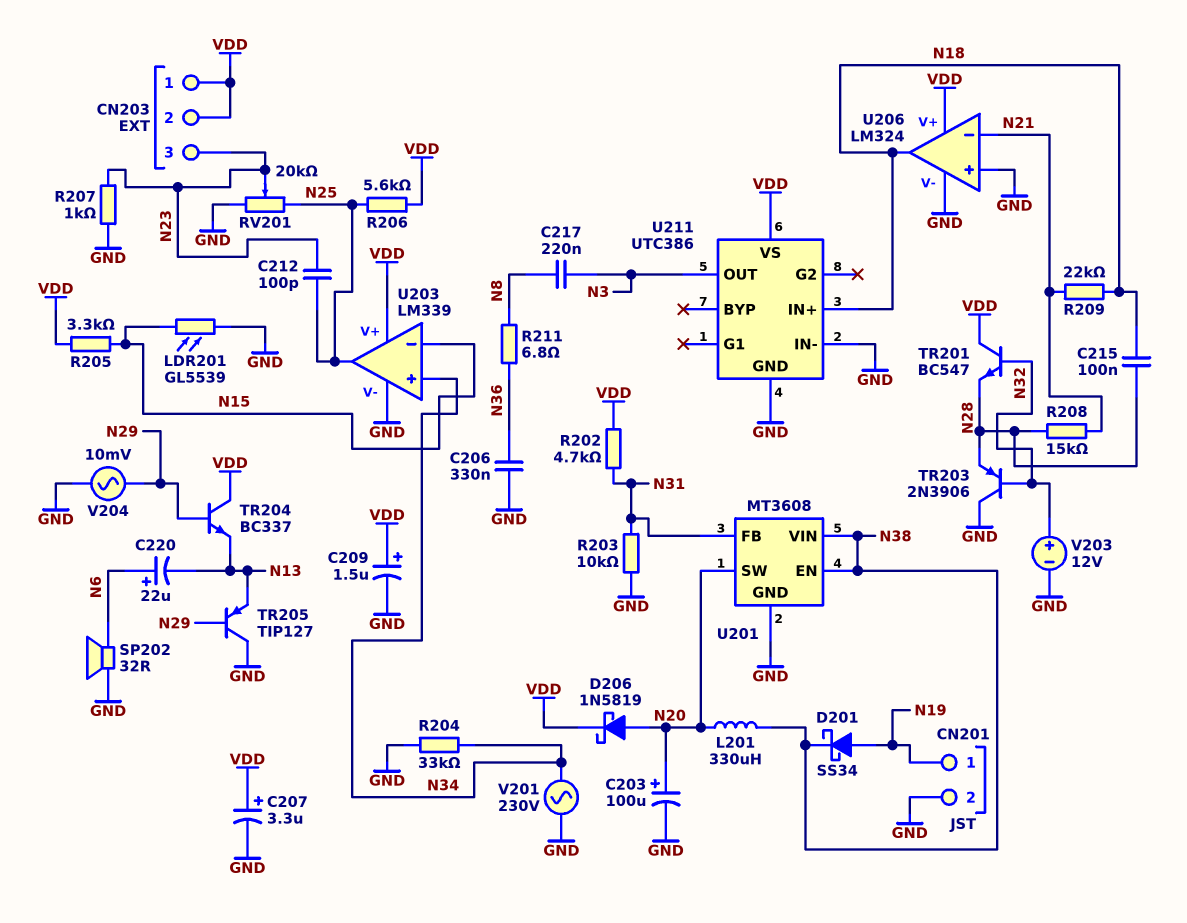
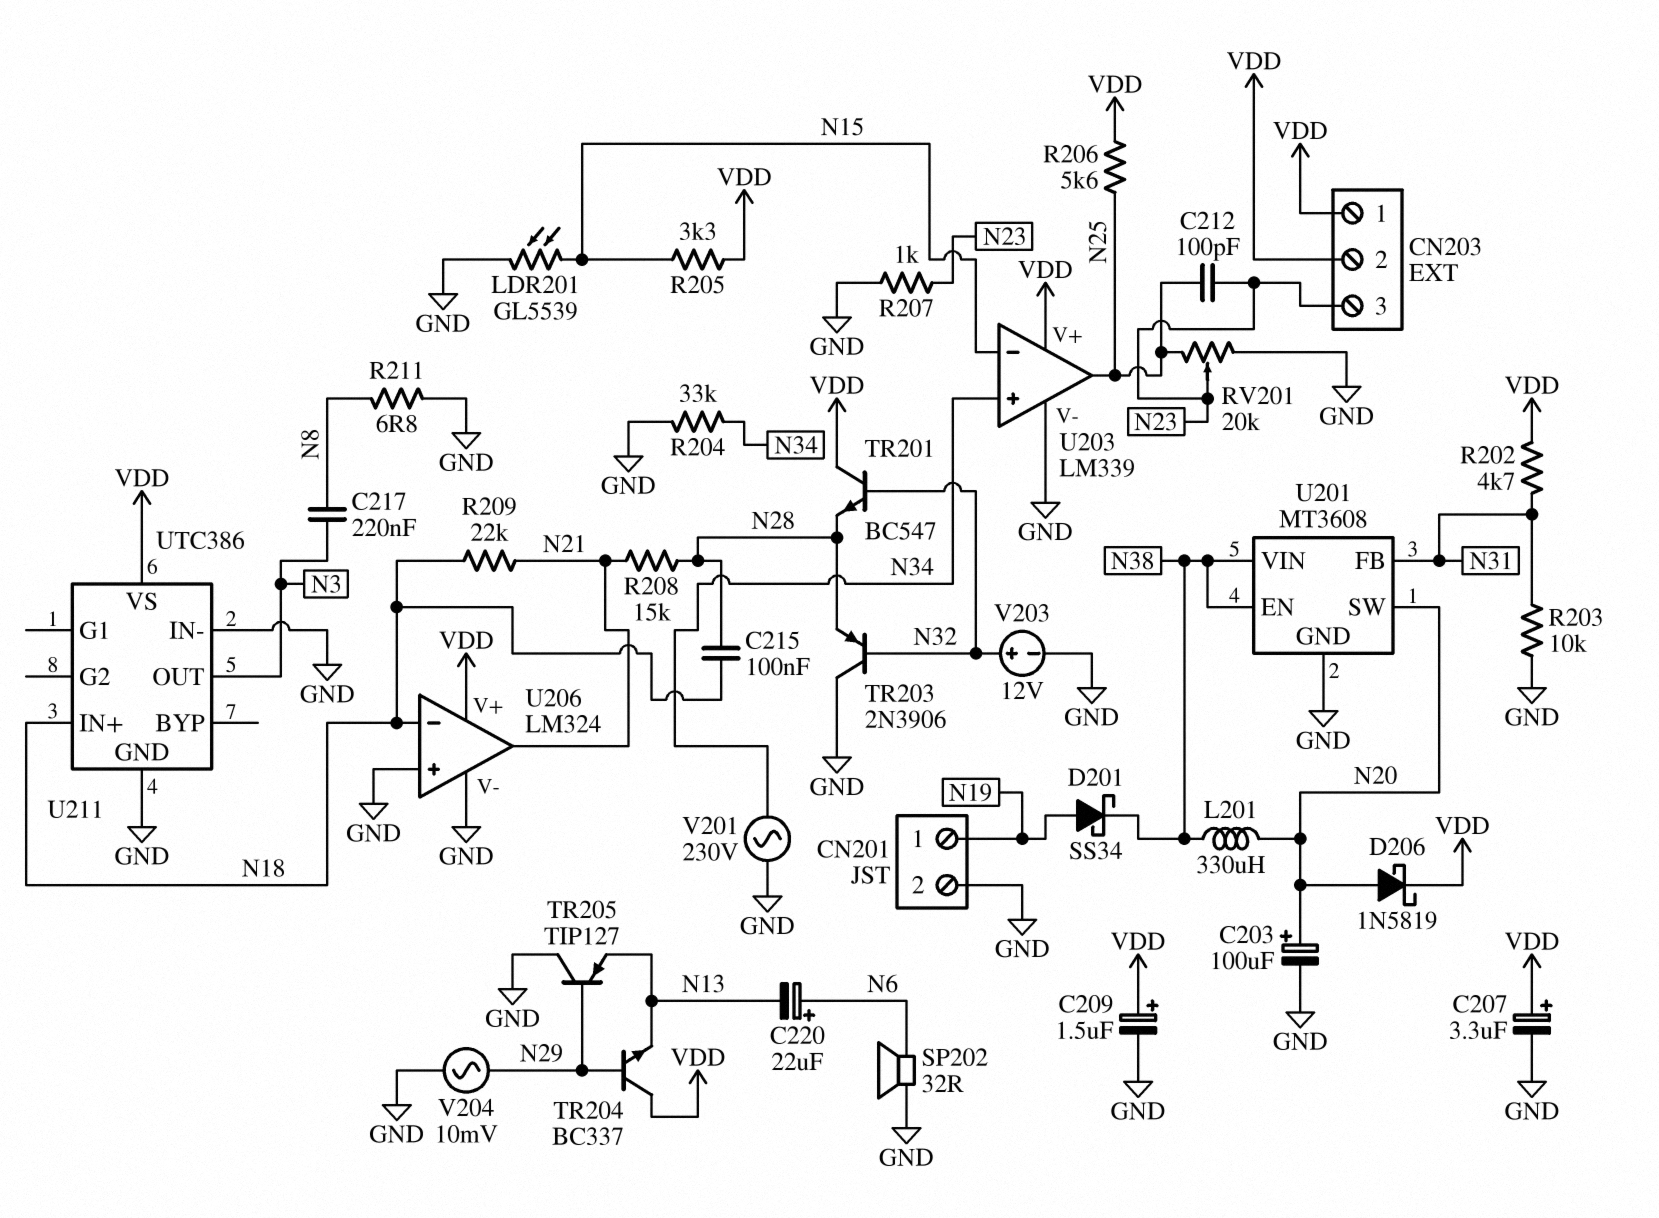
C206: 330nF (GND, N36) -> none
R211: 6.8 (N8, N36) -> 6.8 (GND, N8)
U206 pin in-: N21 -> N18
U206 pin out: N18 -> N21

